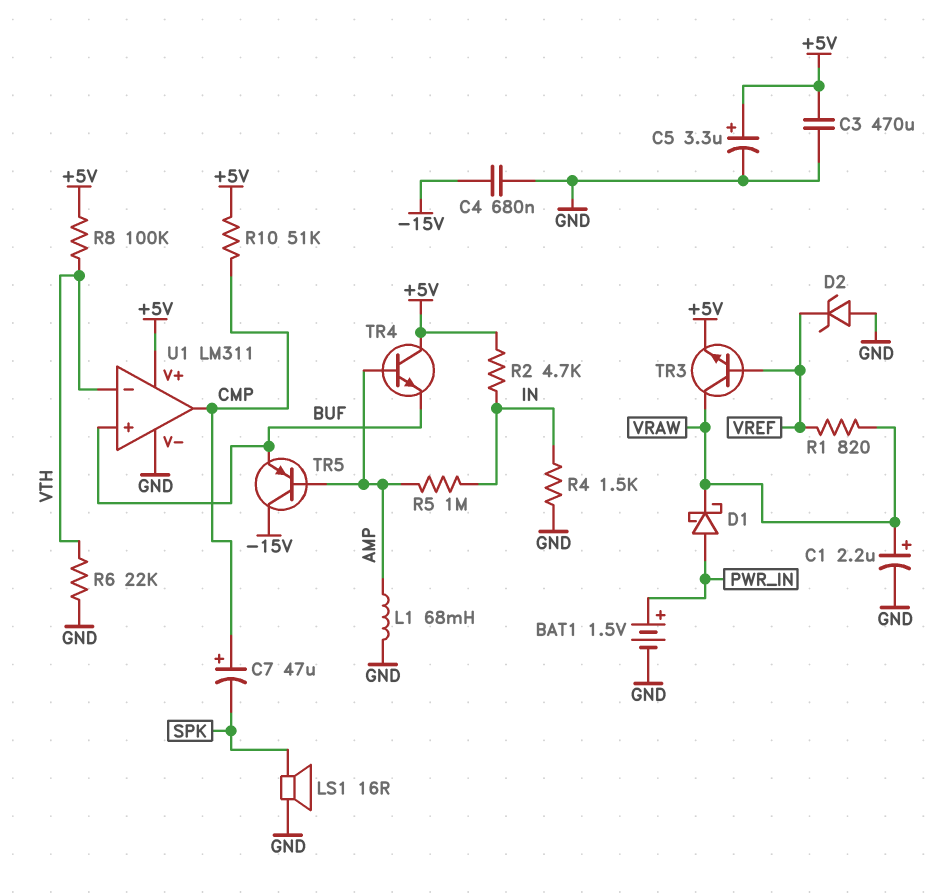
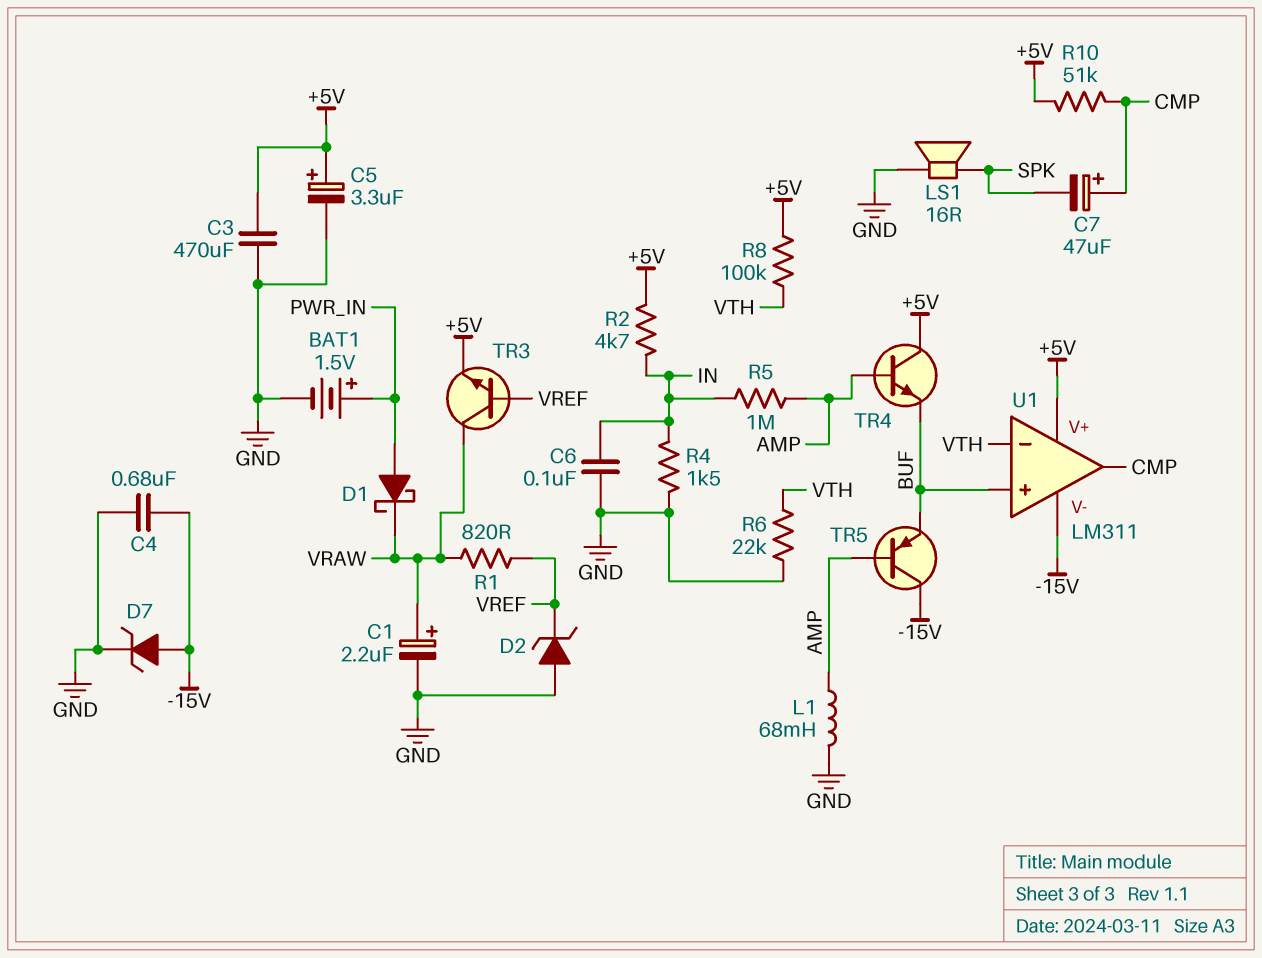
C6: none -> 100nF (GND, IN)
D7: none -> zener (A -15V, K GND)
U1 pin V-: GND -> -15V

